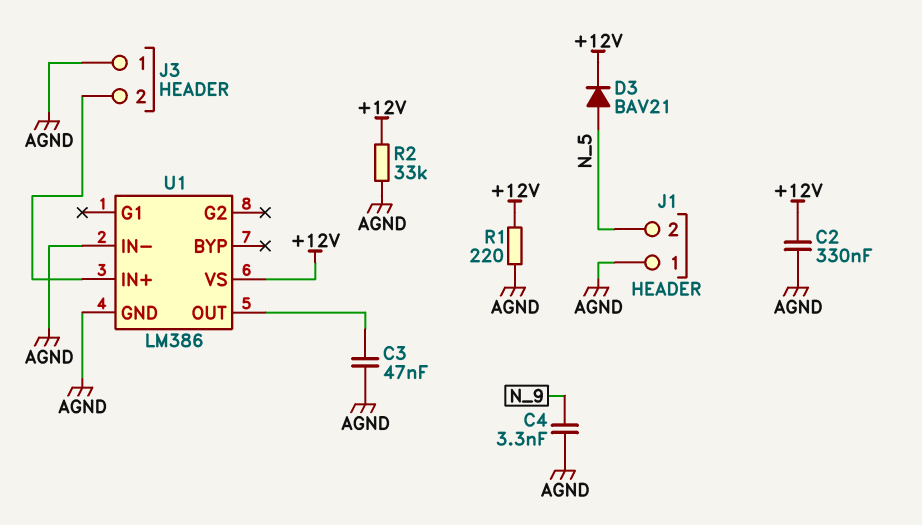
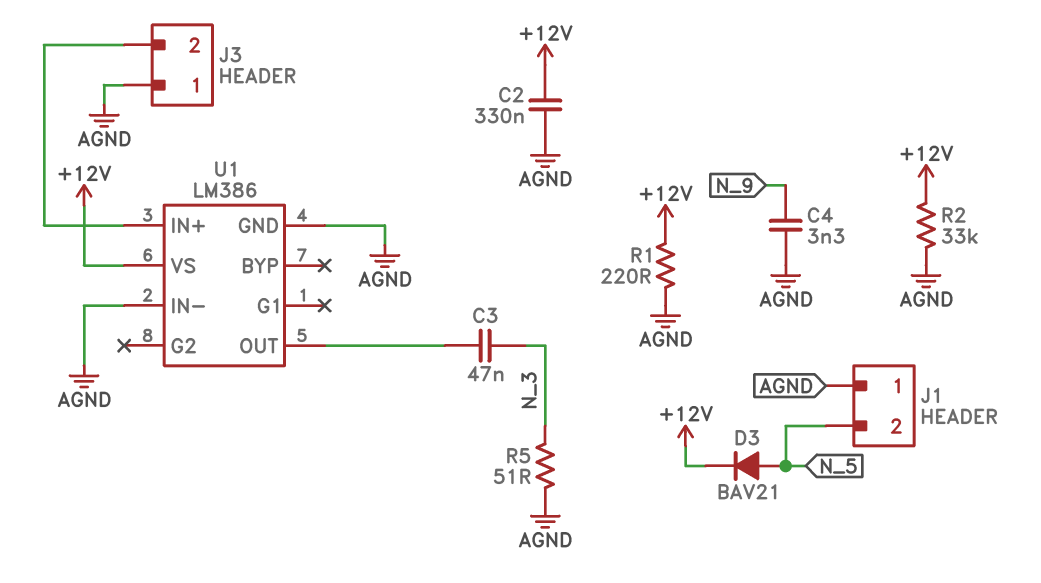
C3: 47nF (AGND, U1/OUT) -> 47nF (N_3, U1/OUT)
R5: none -> 51 (AGND, N_3)

